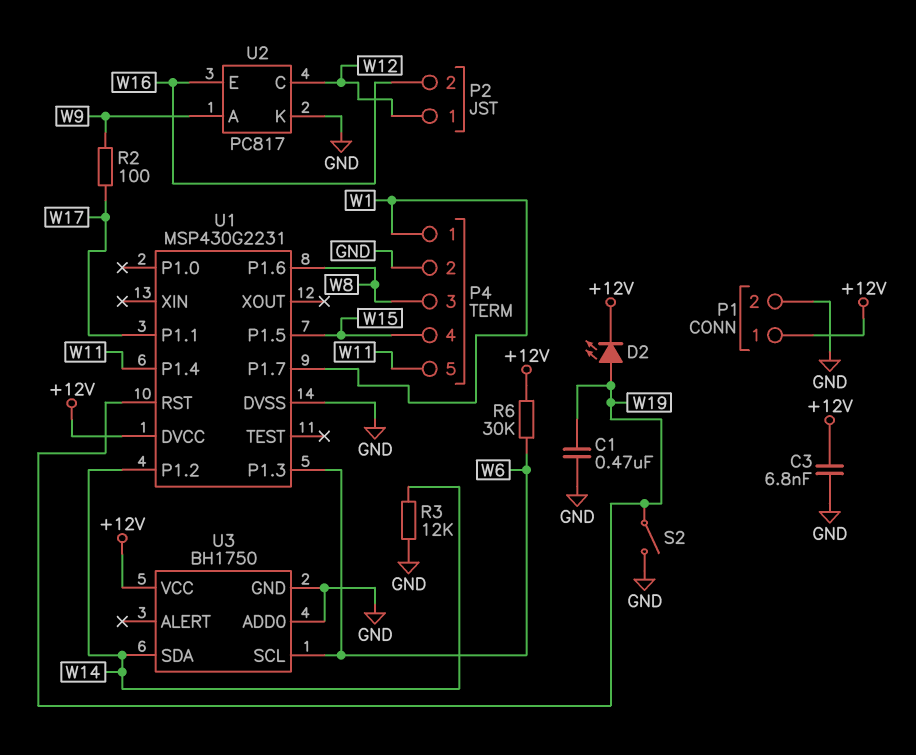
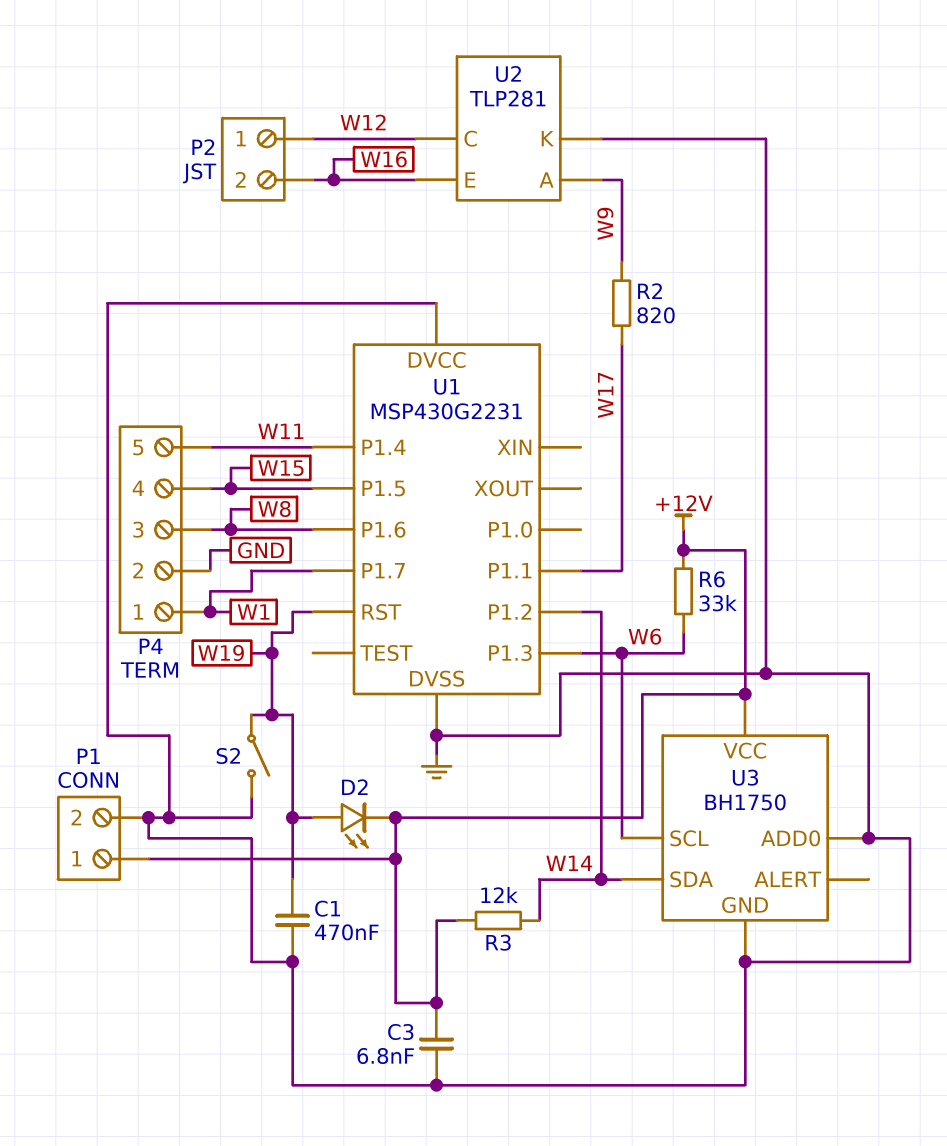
R2: 100 (W9, W17) -> 820 (W9, W17)
R3: 12k (GND, W14) -> 12k (+12V, W14)
R6: 30k (+12V, W6) -> 33k (+12V, W6)
U1 pin DVCC: +12V -> GND
U2: PC817 -> TLP281

